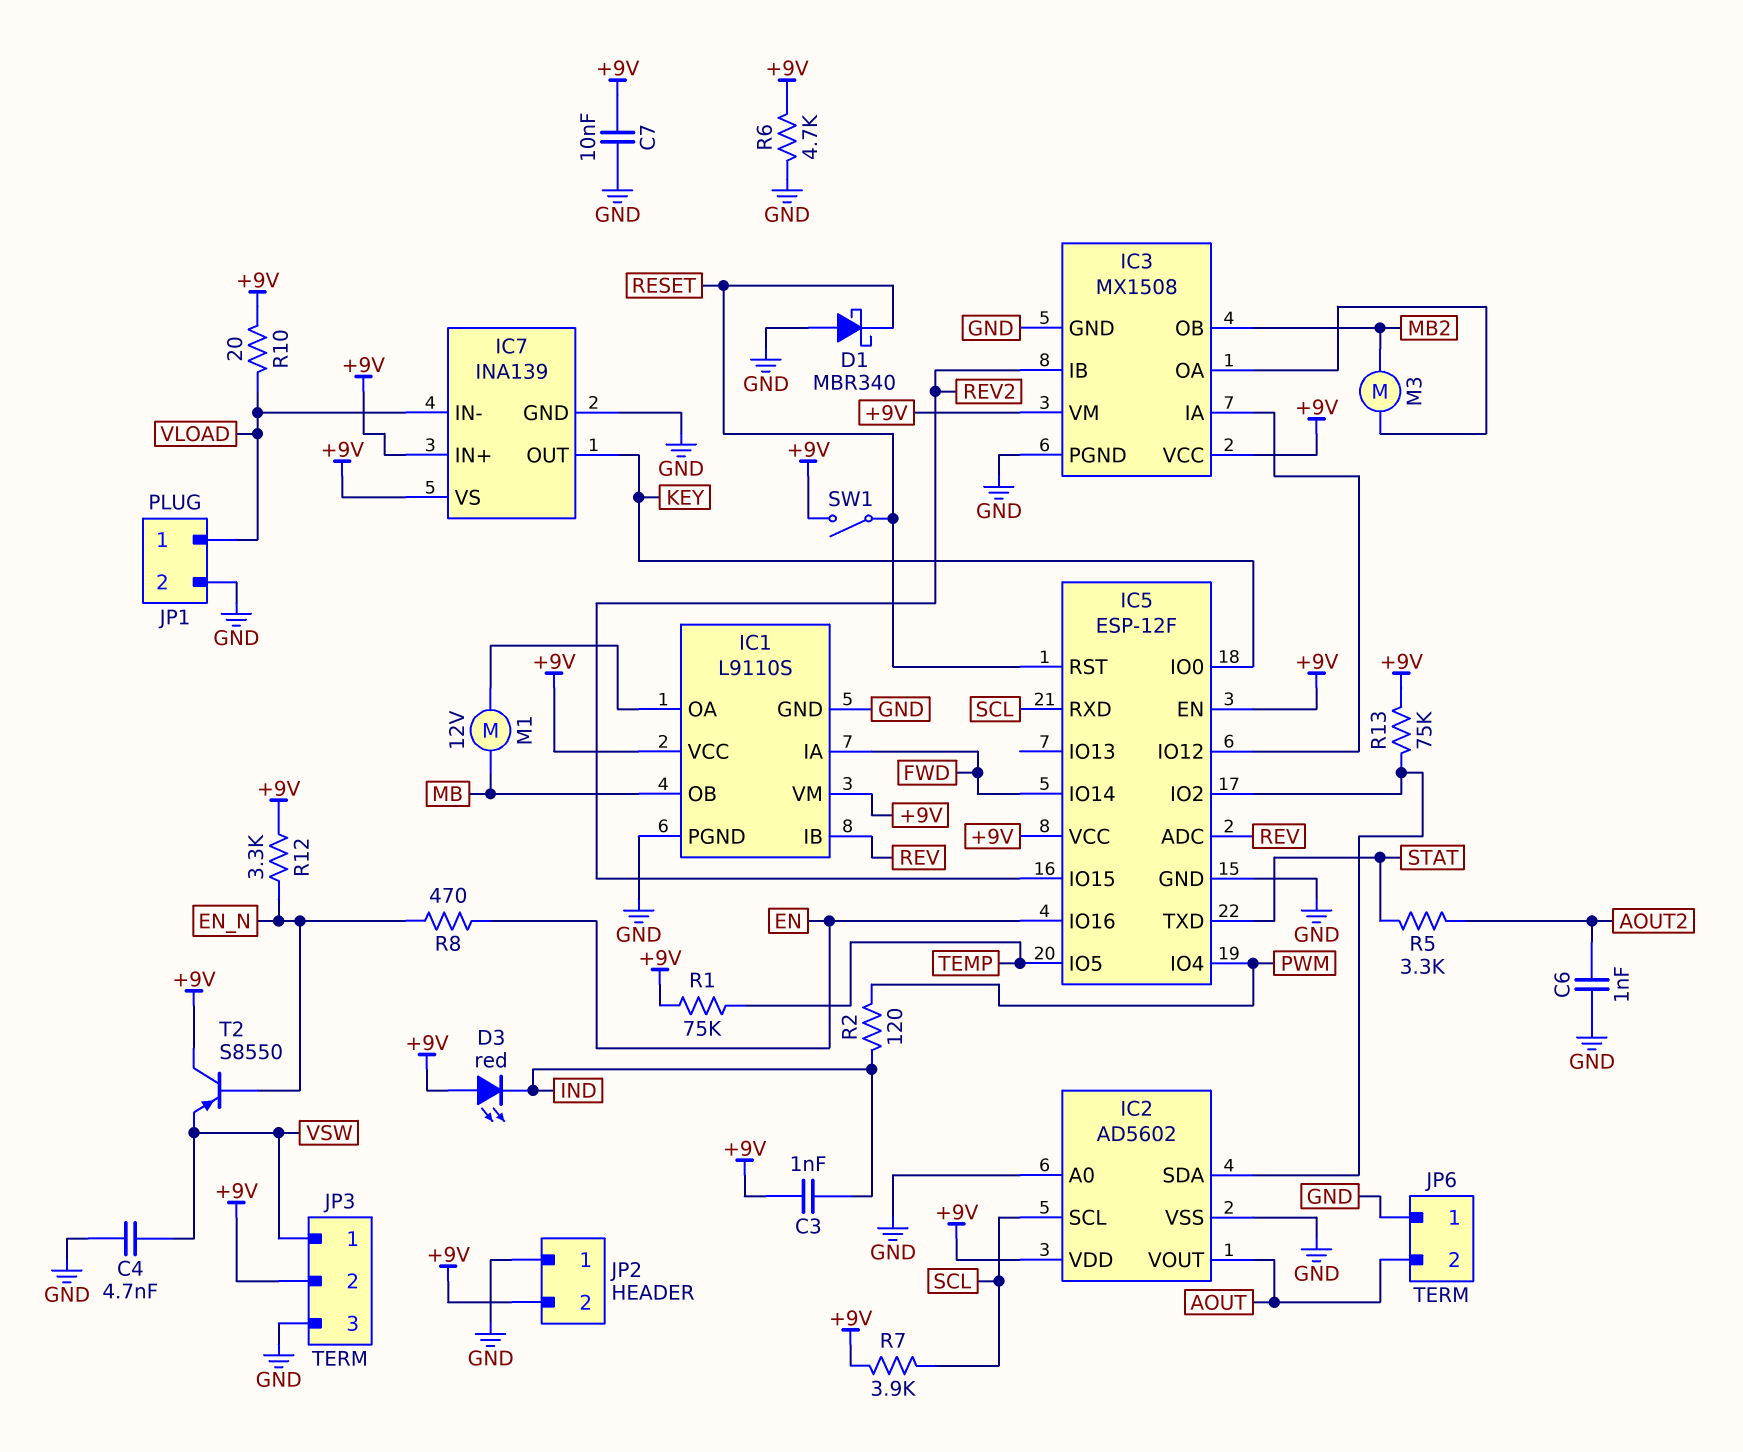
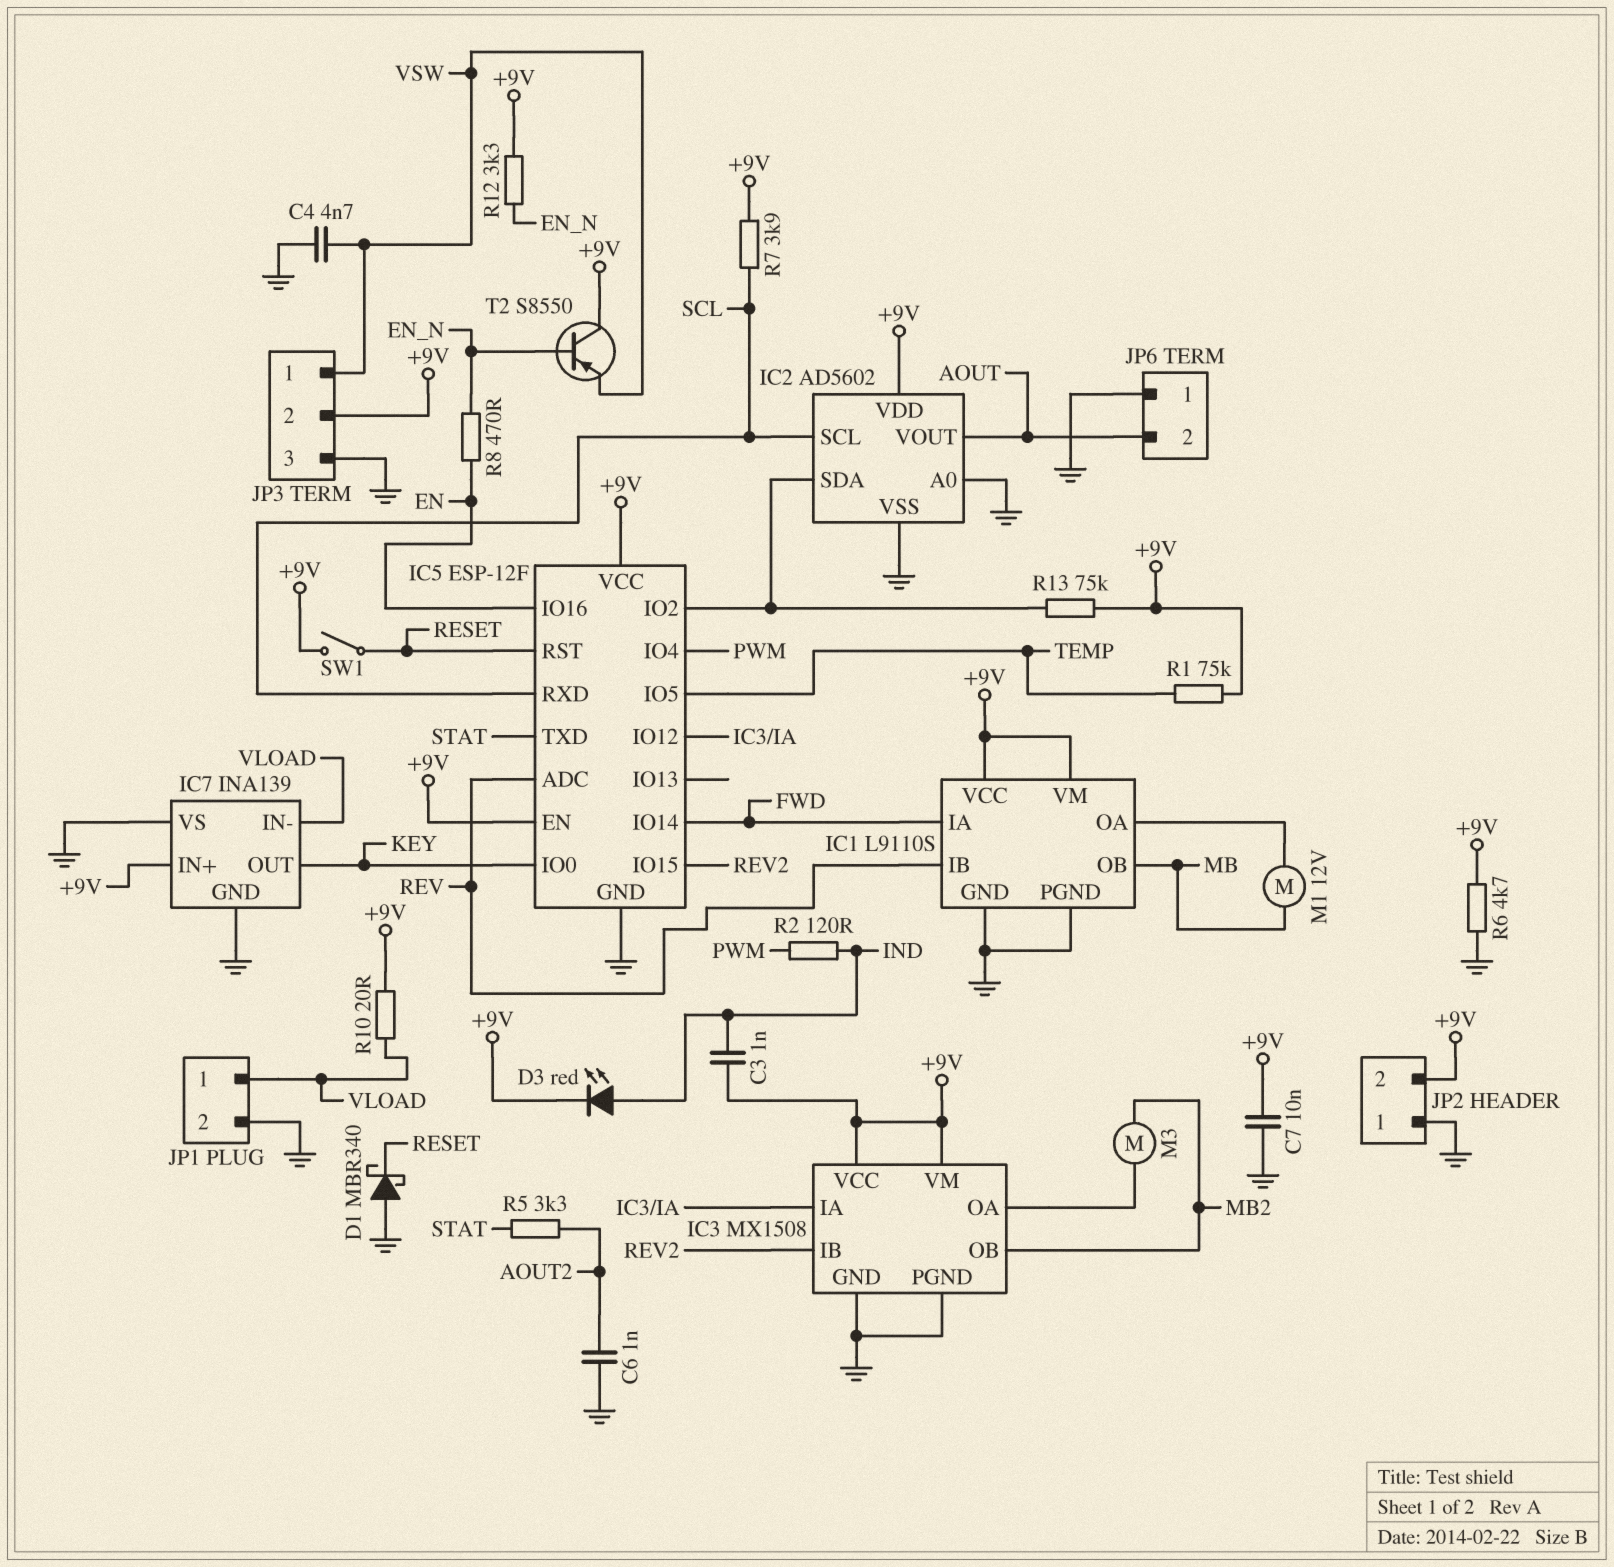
D3: LED red (A +9V, K IND) -> LED red (A IND, K +9V)
IC7 pin VS: +9V -> GND

